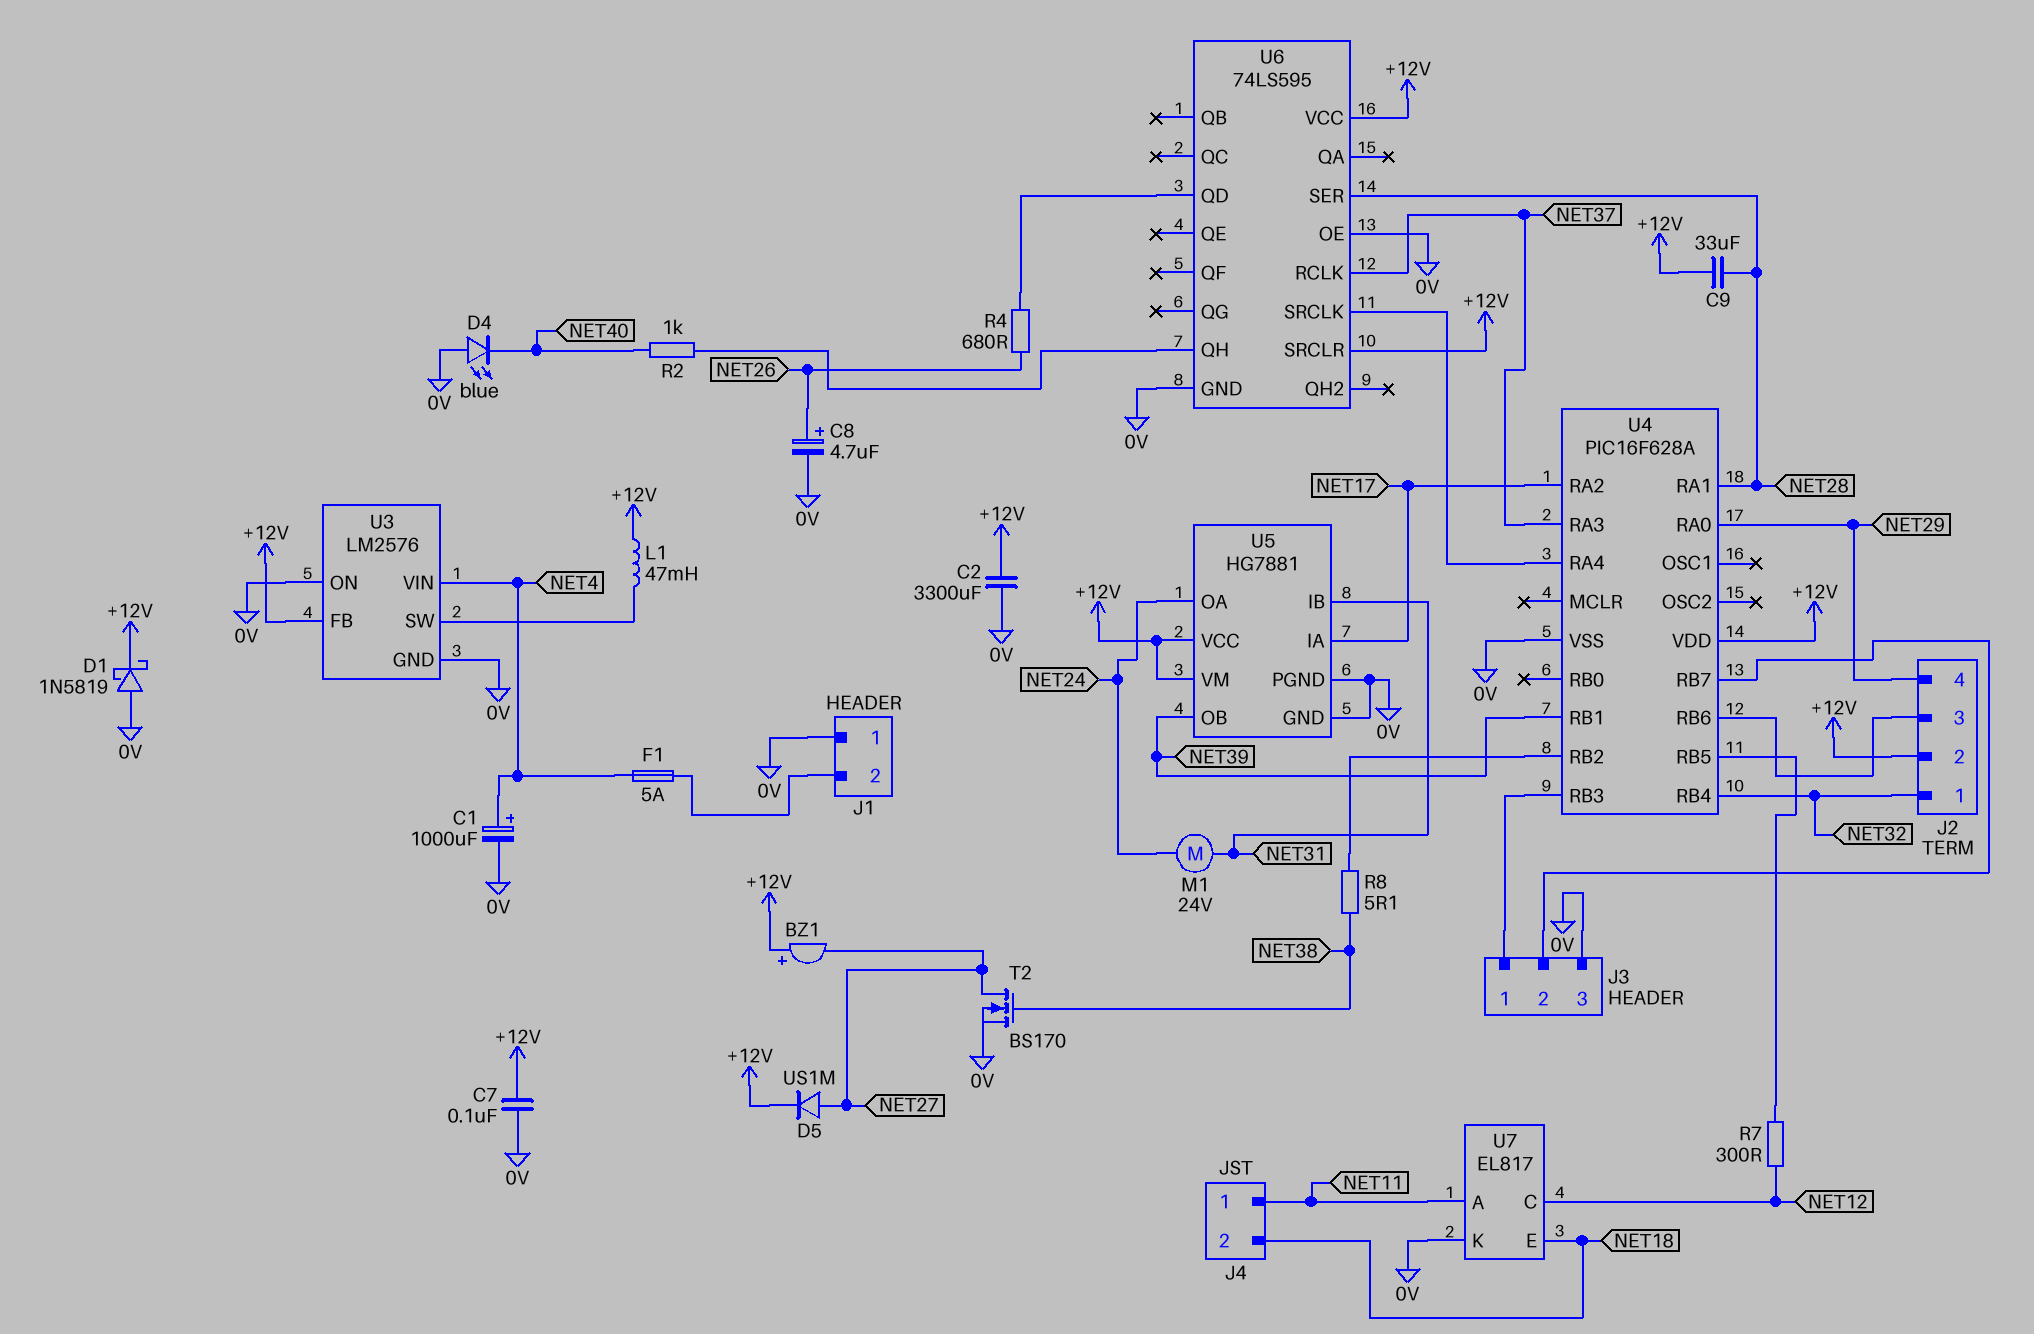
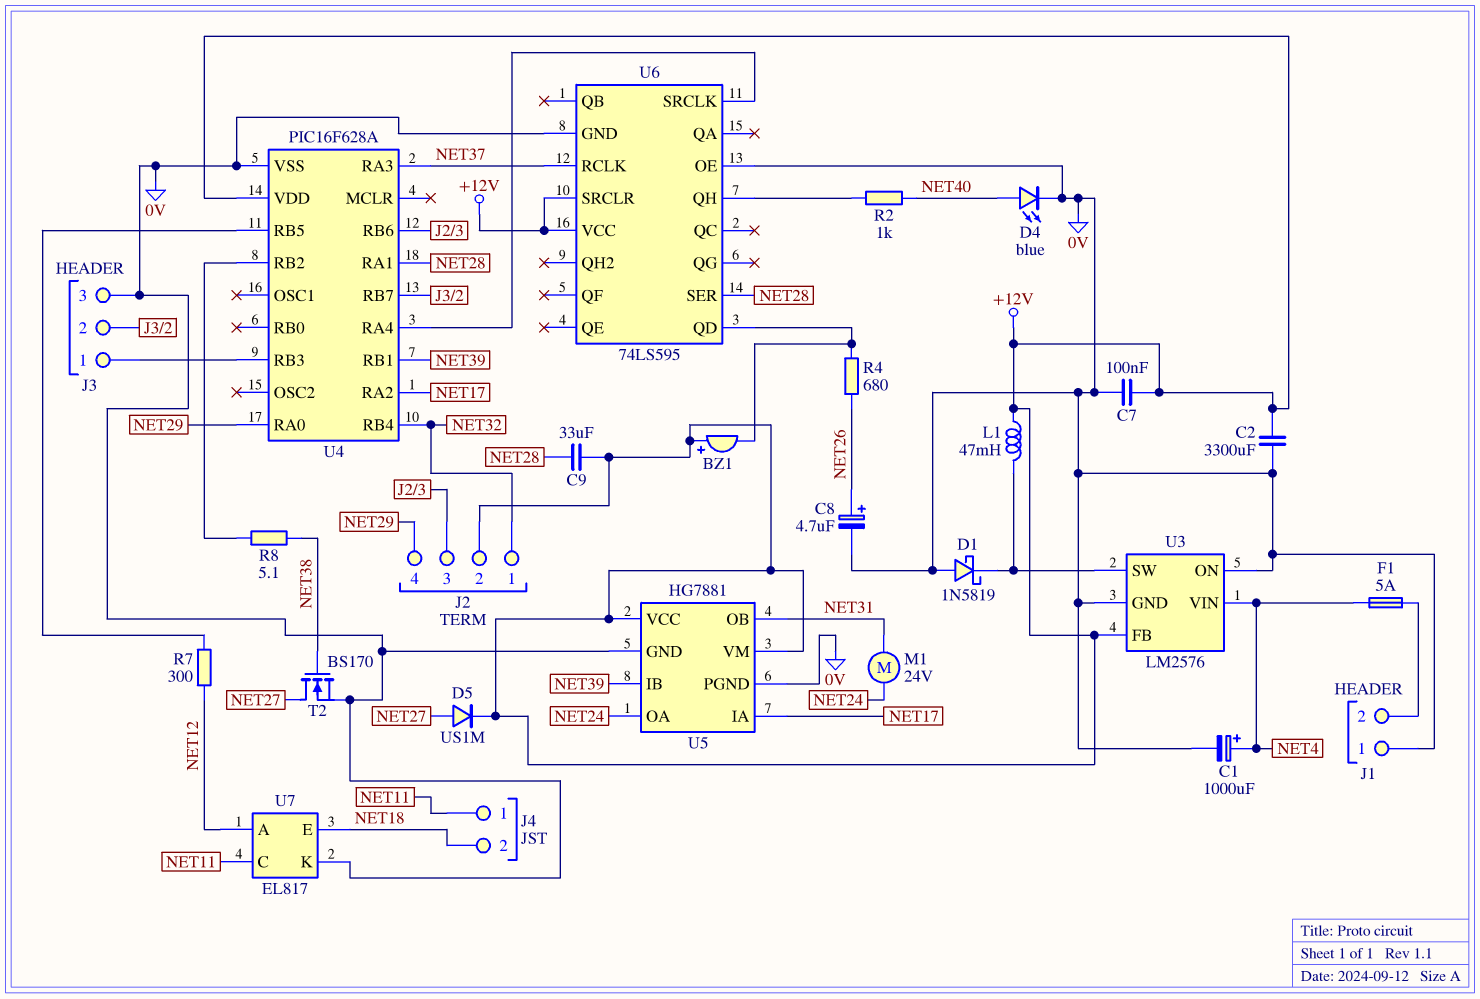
BZ1: buzzer (plus +12V, minus NET27) -> buzzer (plus +12V, minus U6/QD)
D1: schottky 1N5819 (A 0V, K +12V) -> schottky 1N5819 (A 0V, K U3/SW)
D4: LED blue (A 0V, K NET40) -> LED blue (A NET40, K 0V)
U5 pin IB: NET31 -> NET39
U5 pin OB: NET39 -> NET31
U7 pin A: NET11 -> NET12
U7 pin C: NET12 -> NET11

